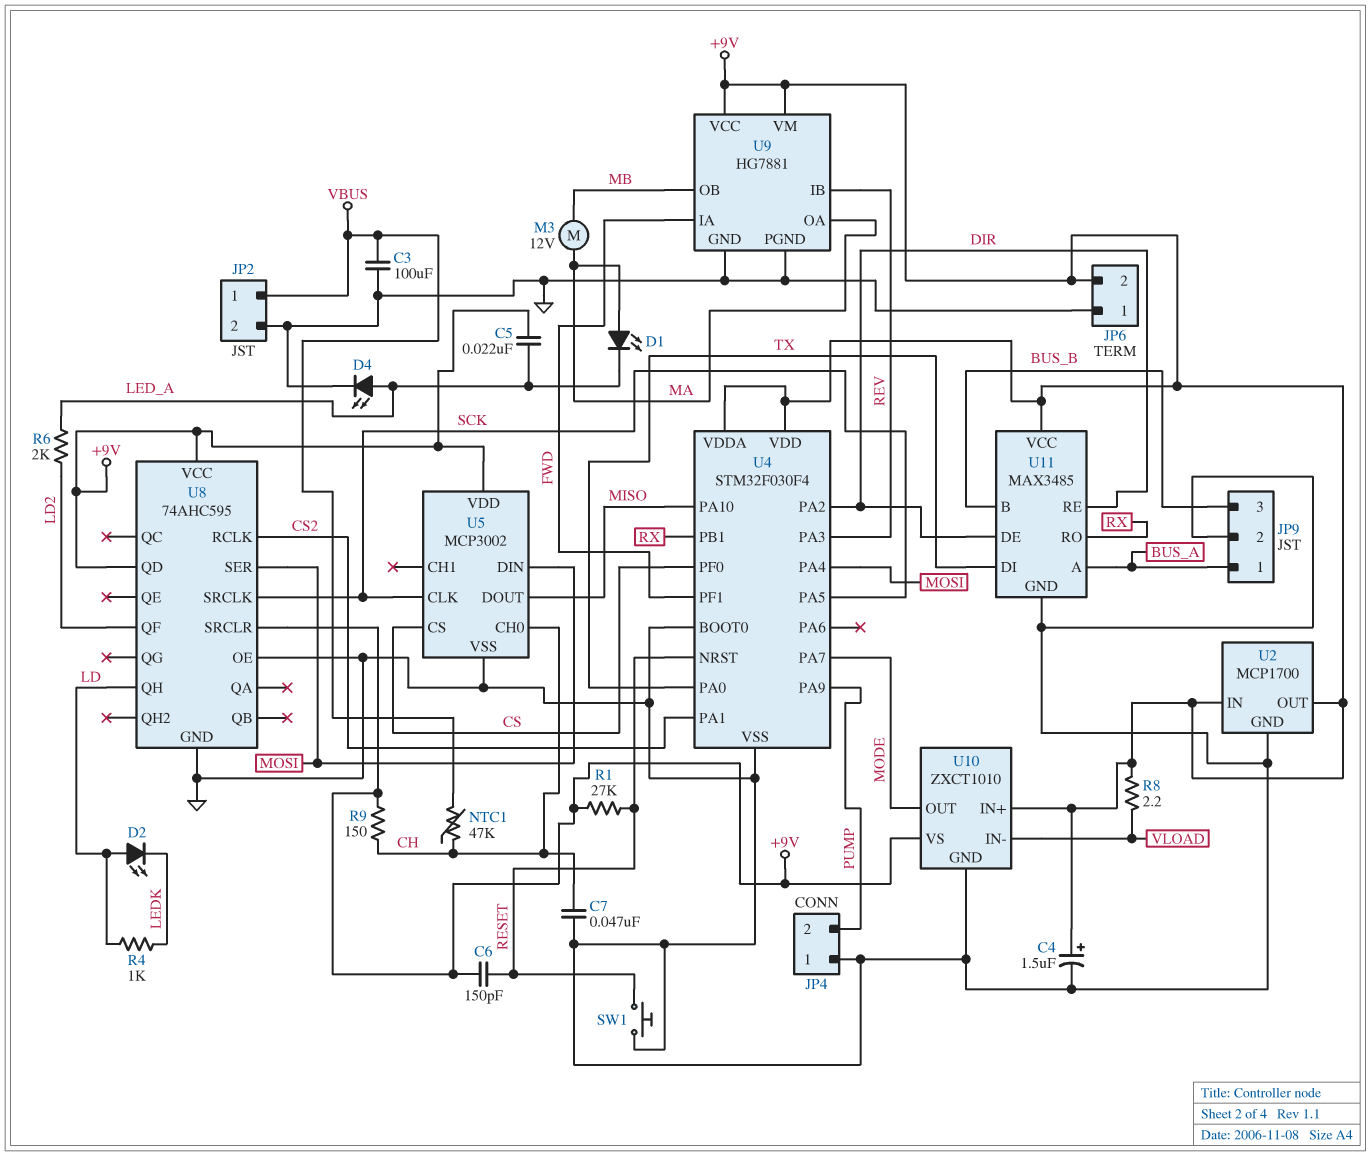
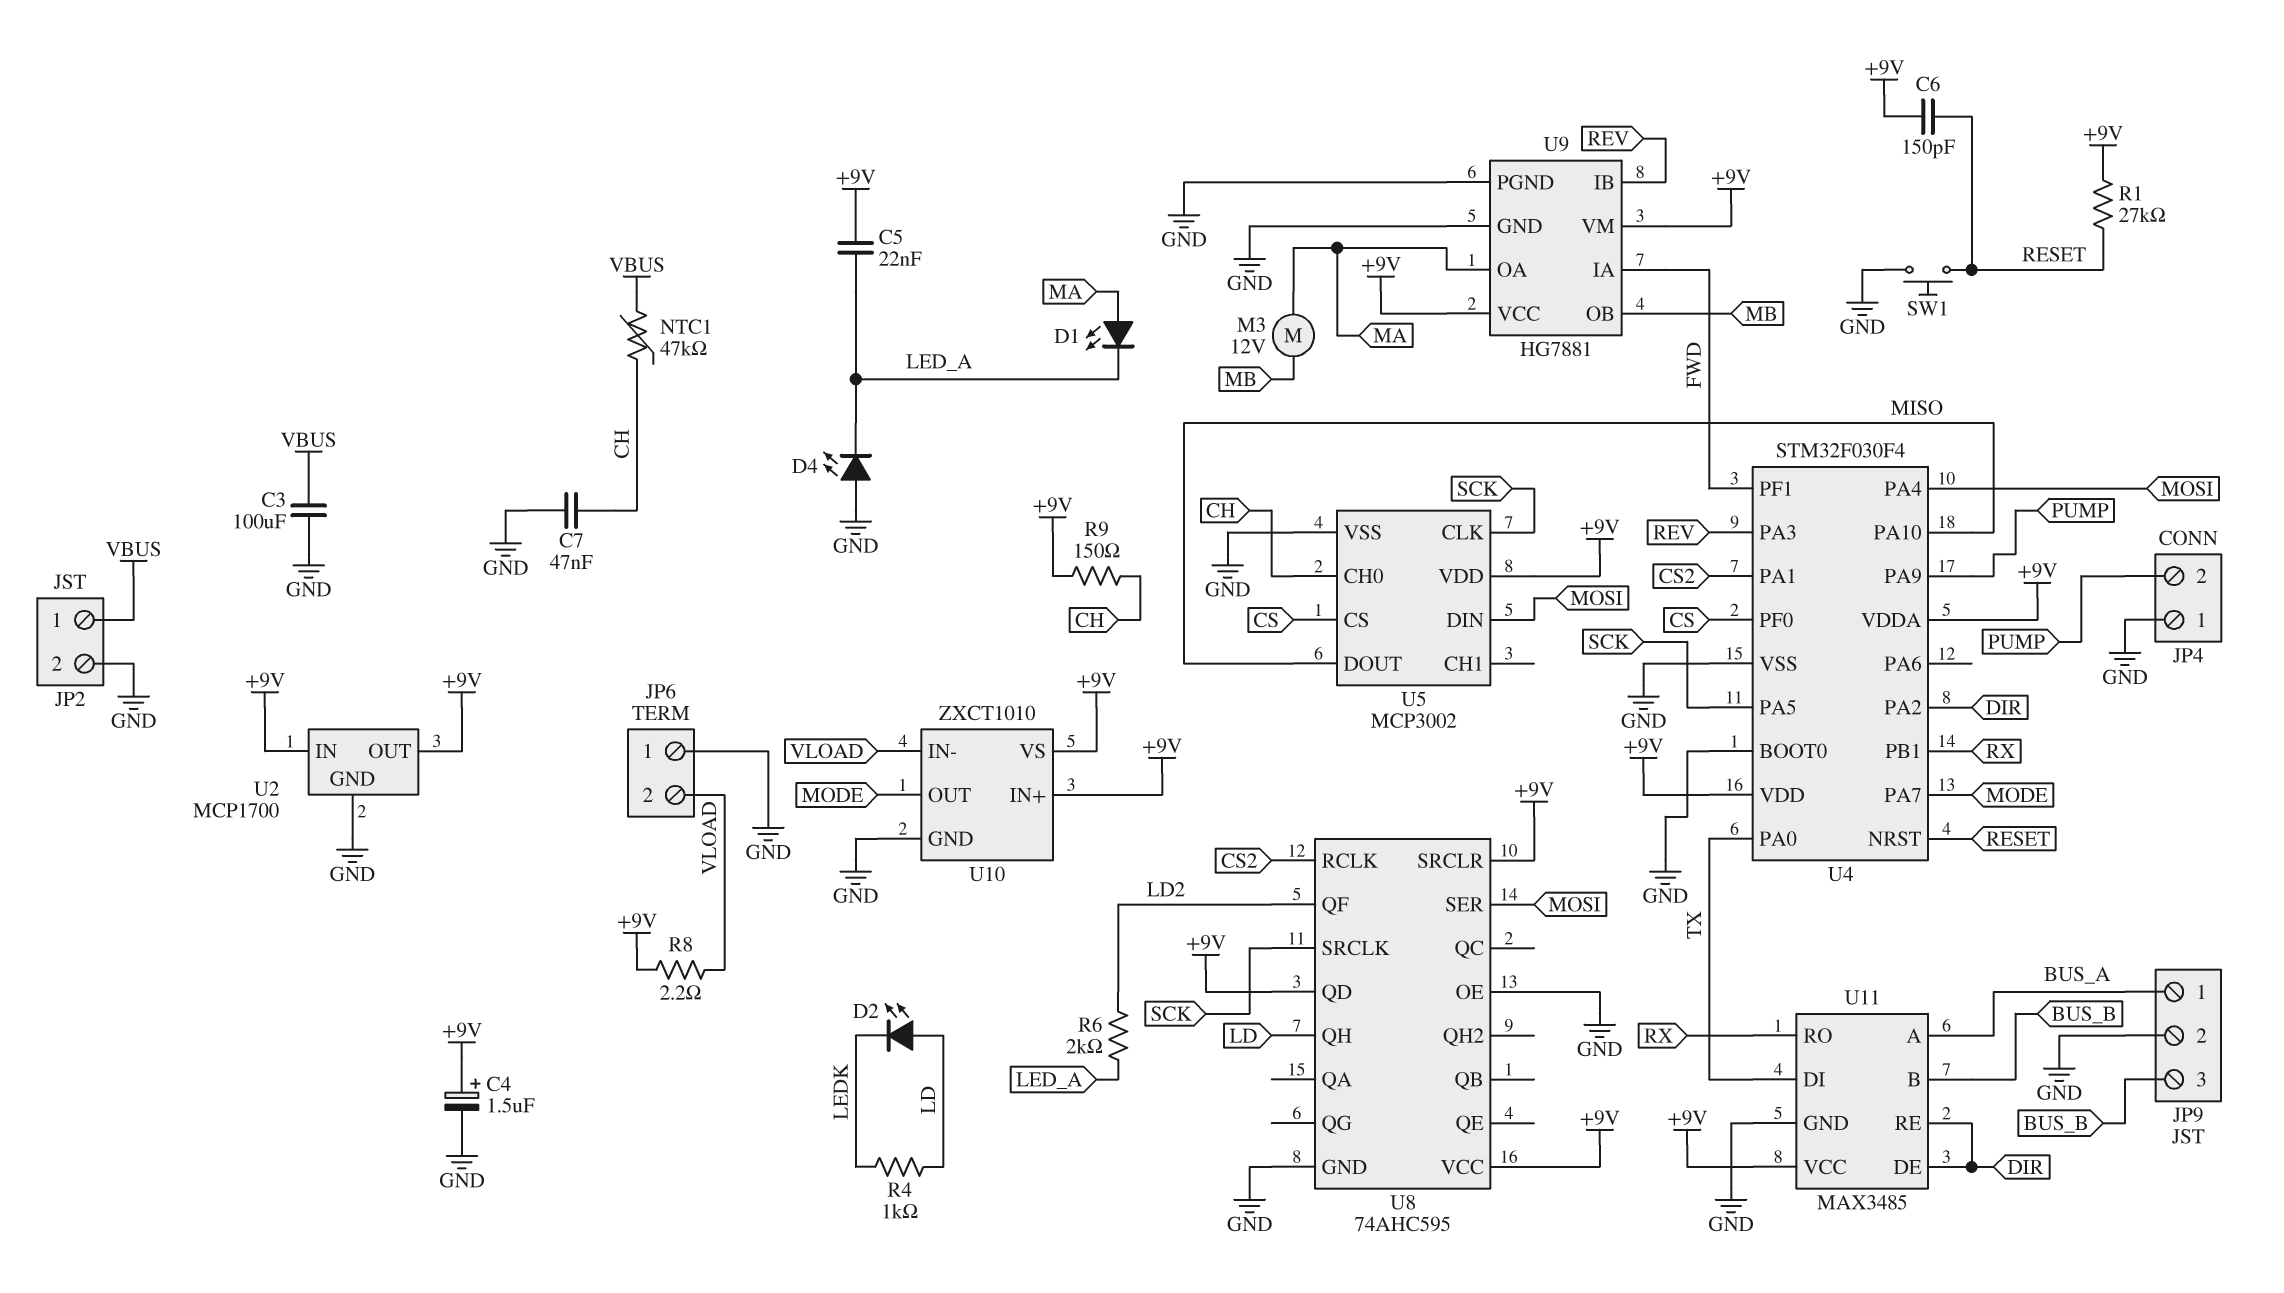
D4: LED (A LED_A, K GND) -> LED (A GND, K LED_A)
JP6 pin 2: +9V -> VLOAD

